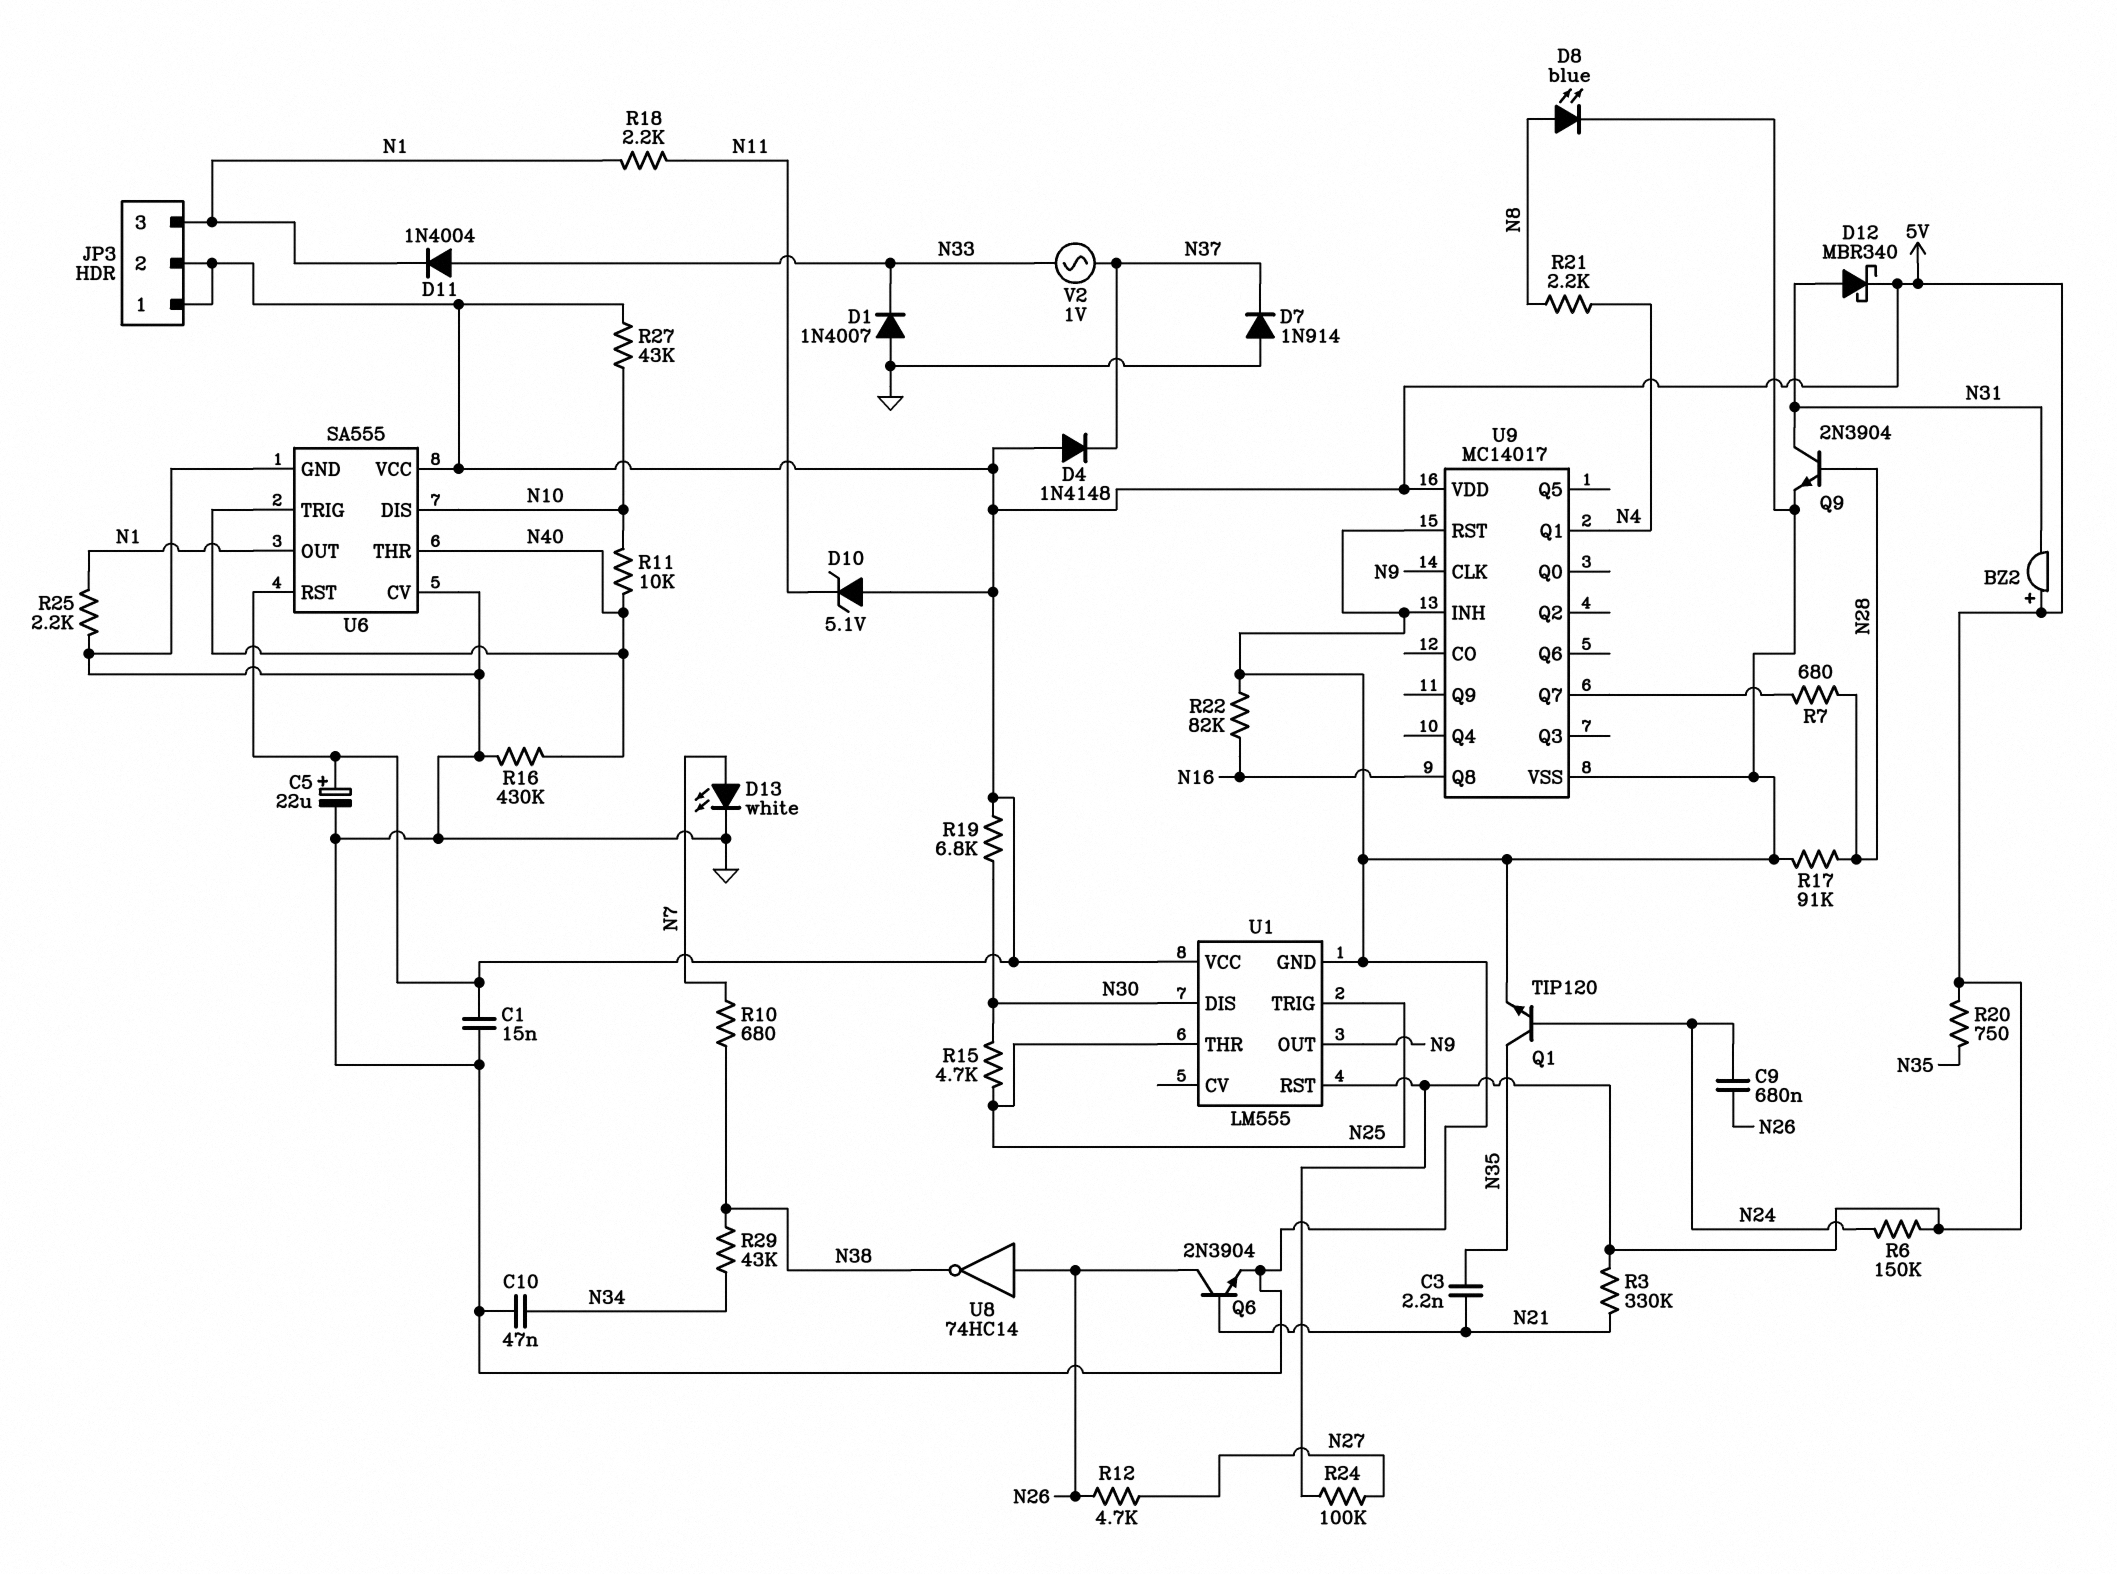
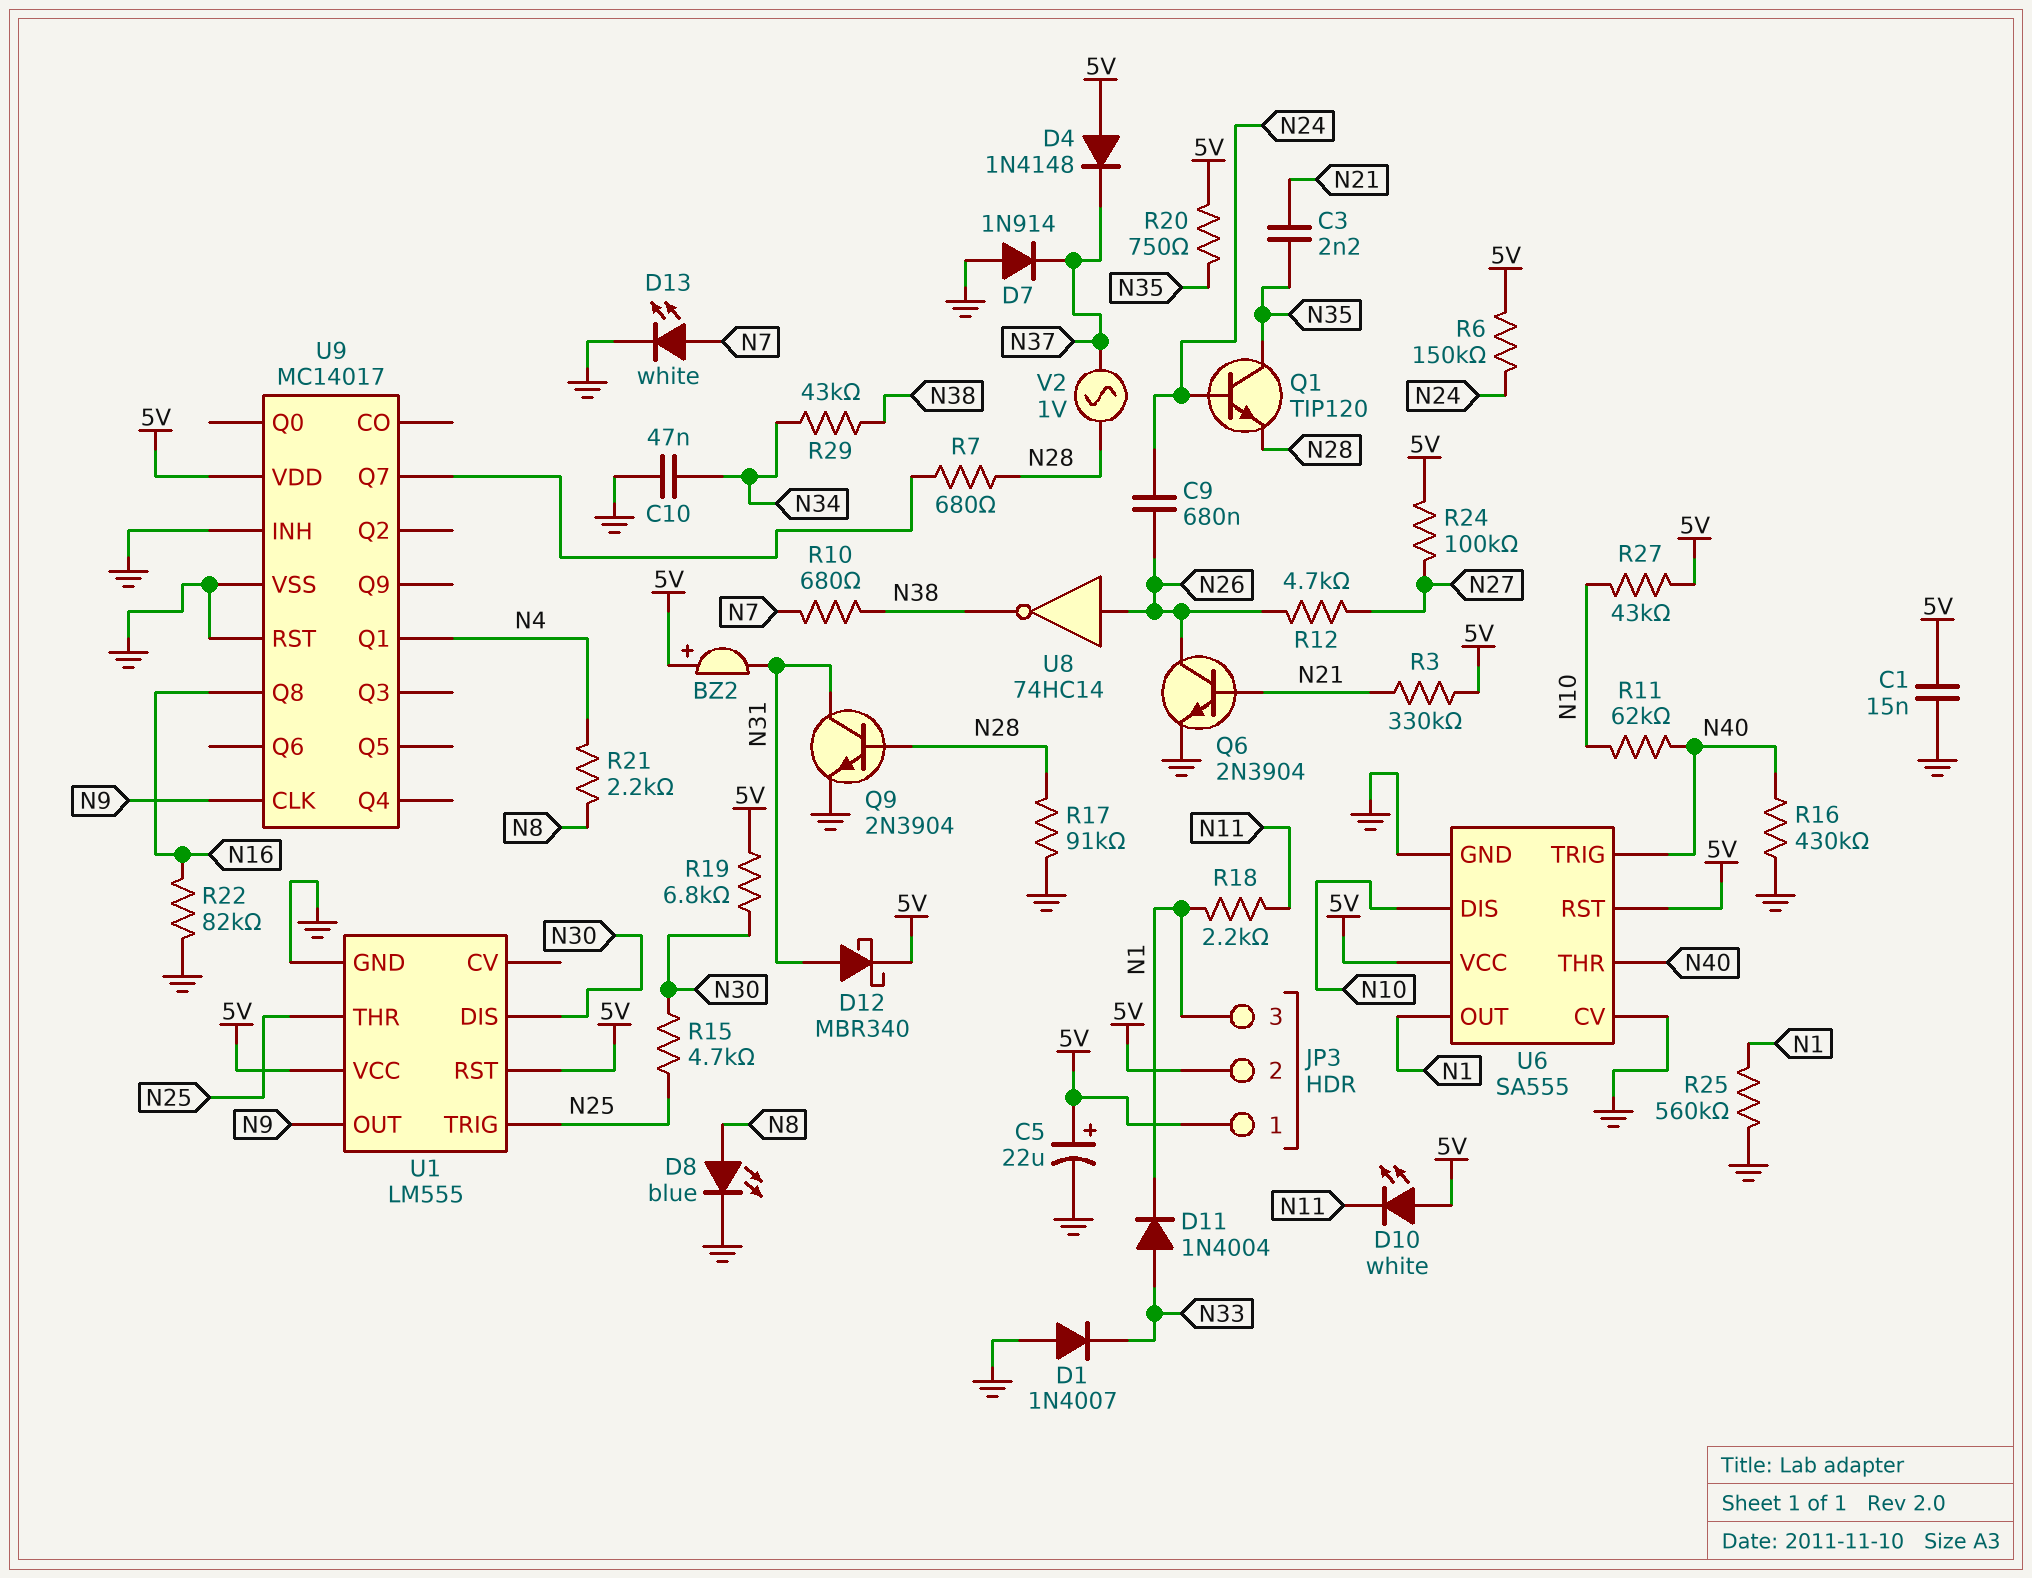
D10: zener 5.1V (A 5V, K N11) -> LED white (A 5V, K N11)
Q1: NPN TIP120 (B N24, C N35, E GND) -> NPN TIP120 (B N24, C N35, E N28)
R11: 10k (N10, N40) -> 62k (N10, N40)
R25: 2.2k (GND, N1) -> 560k (GND, N1)
V2: AC 1V (N33, N37) -> AC 1V (N28, N37)

